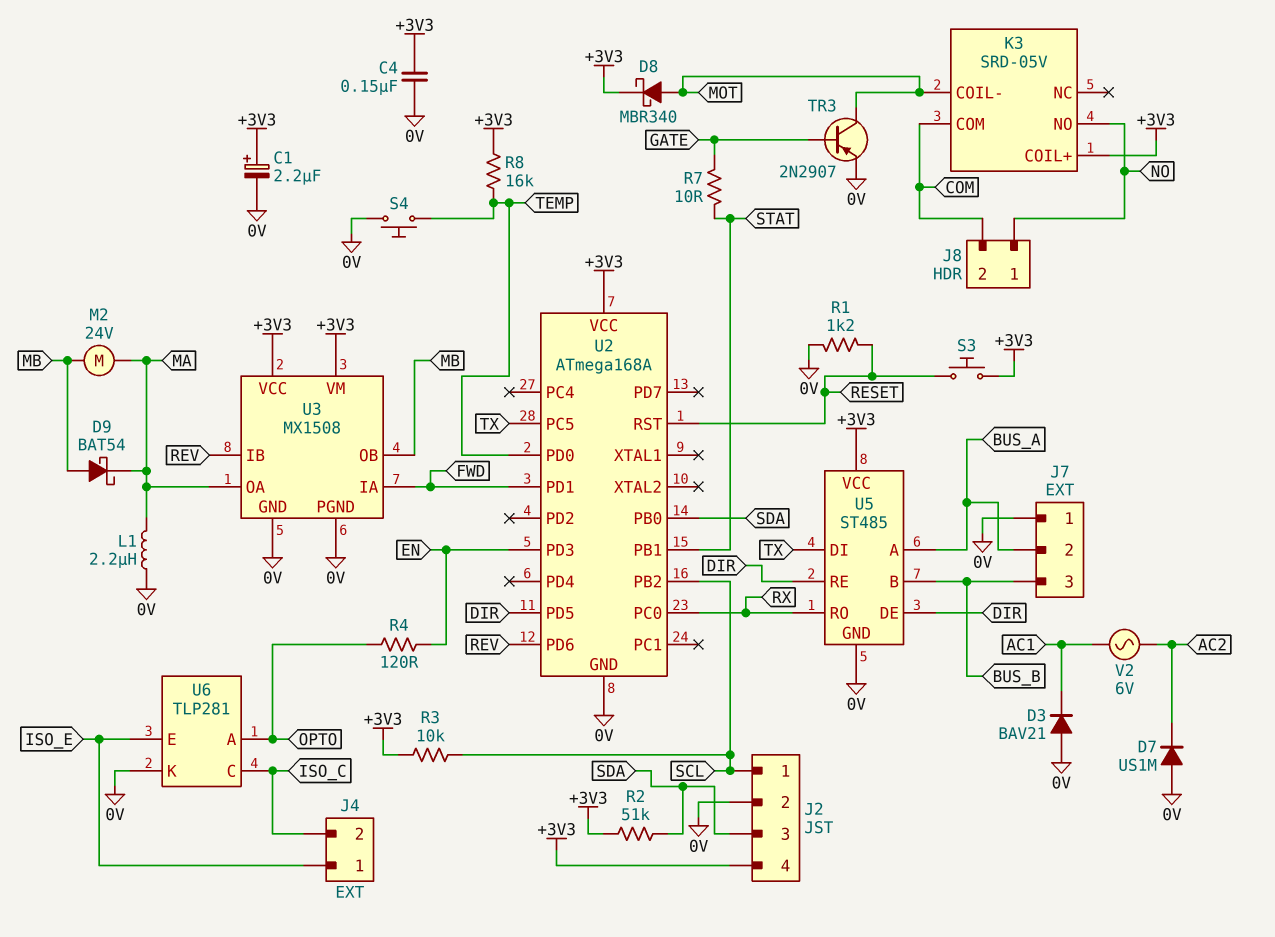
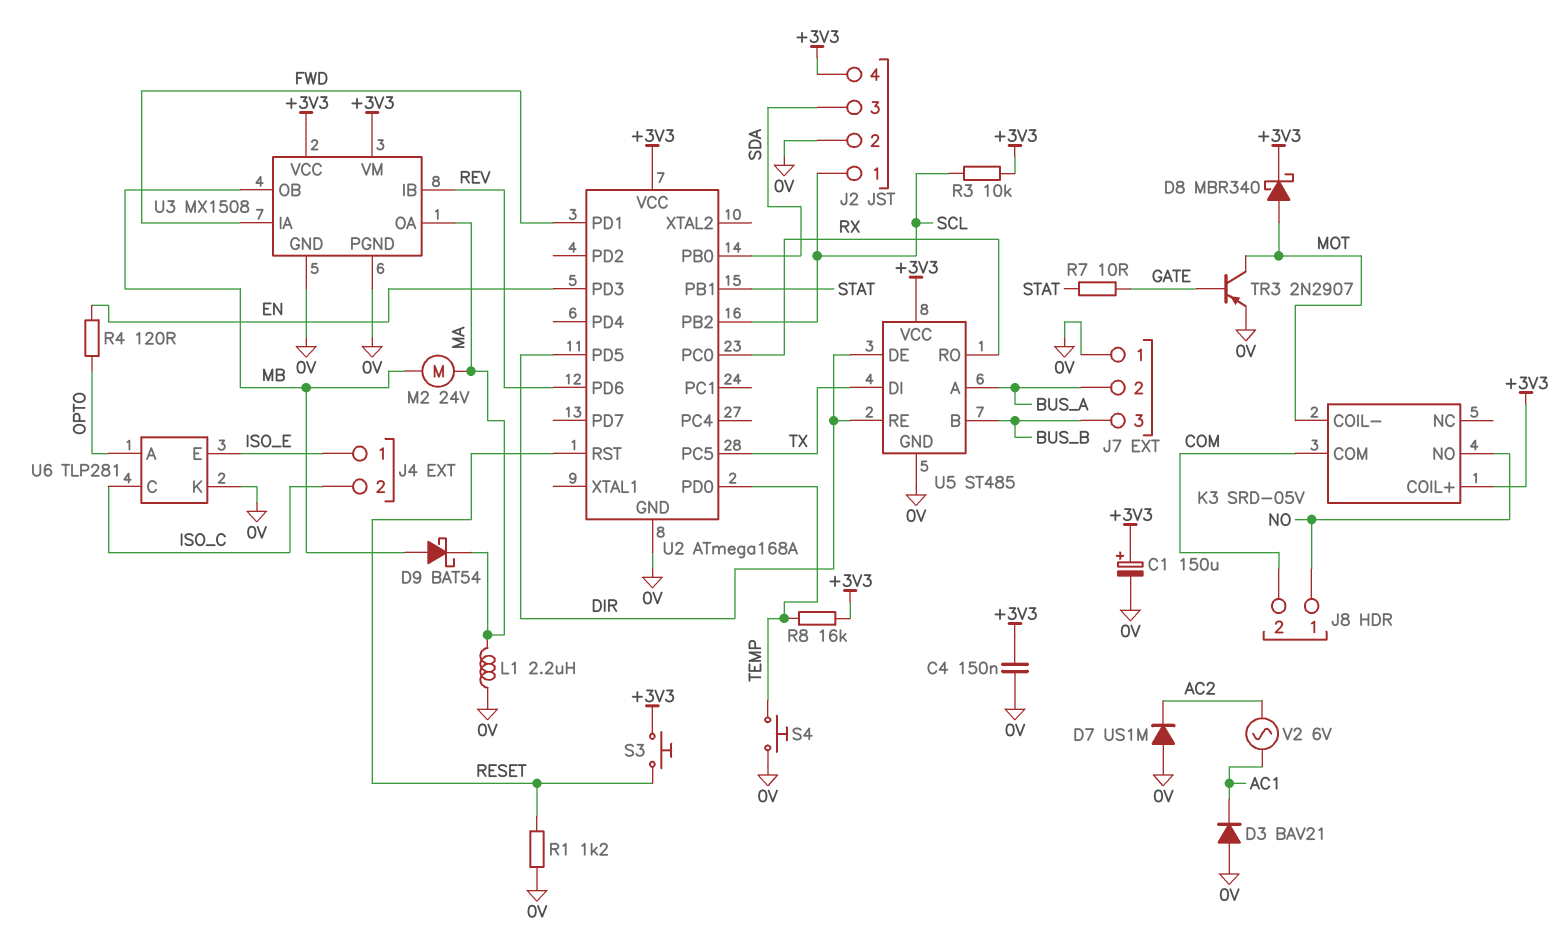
C1: 2.2uF (plus +3V3, minus 0V) -> 150uF (plus +3V3, minus 0V)
R2: 51k (+3V3, SDA) -> none

